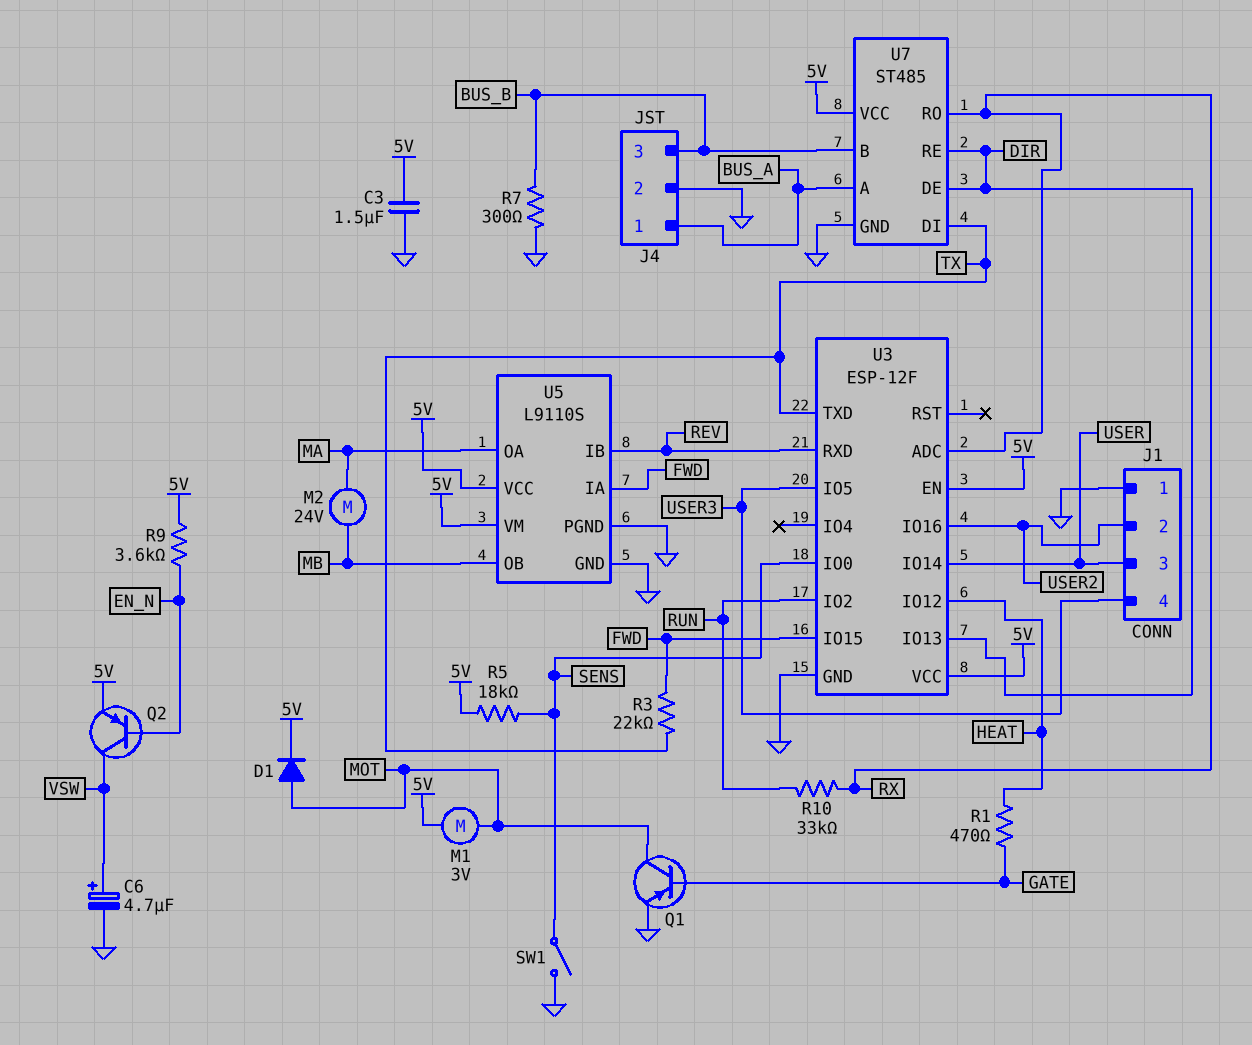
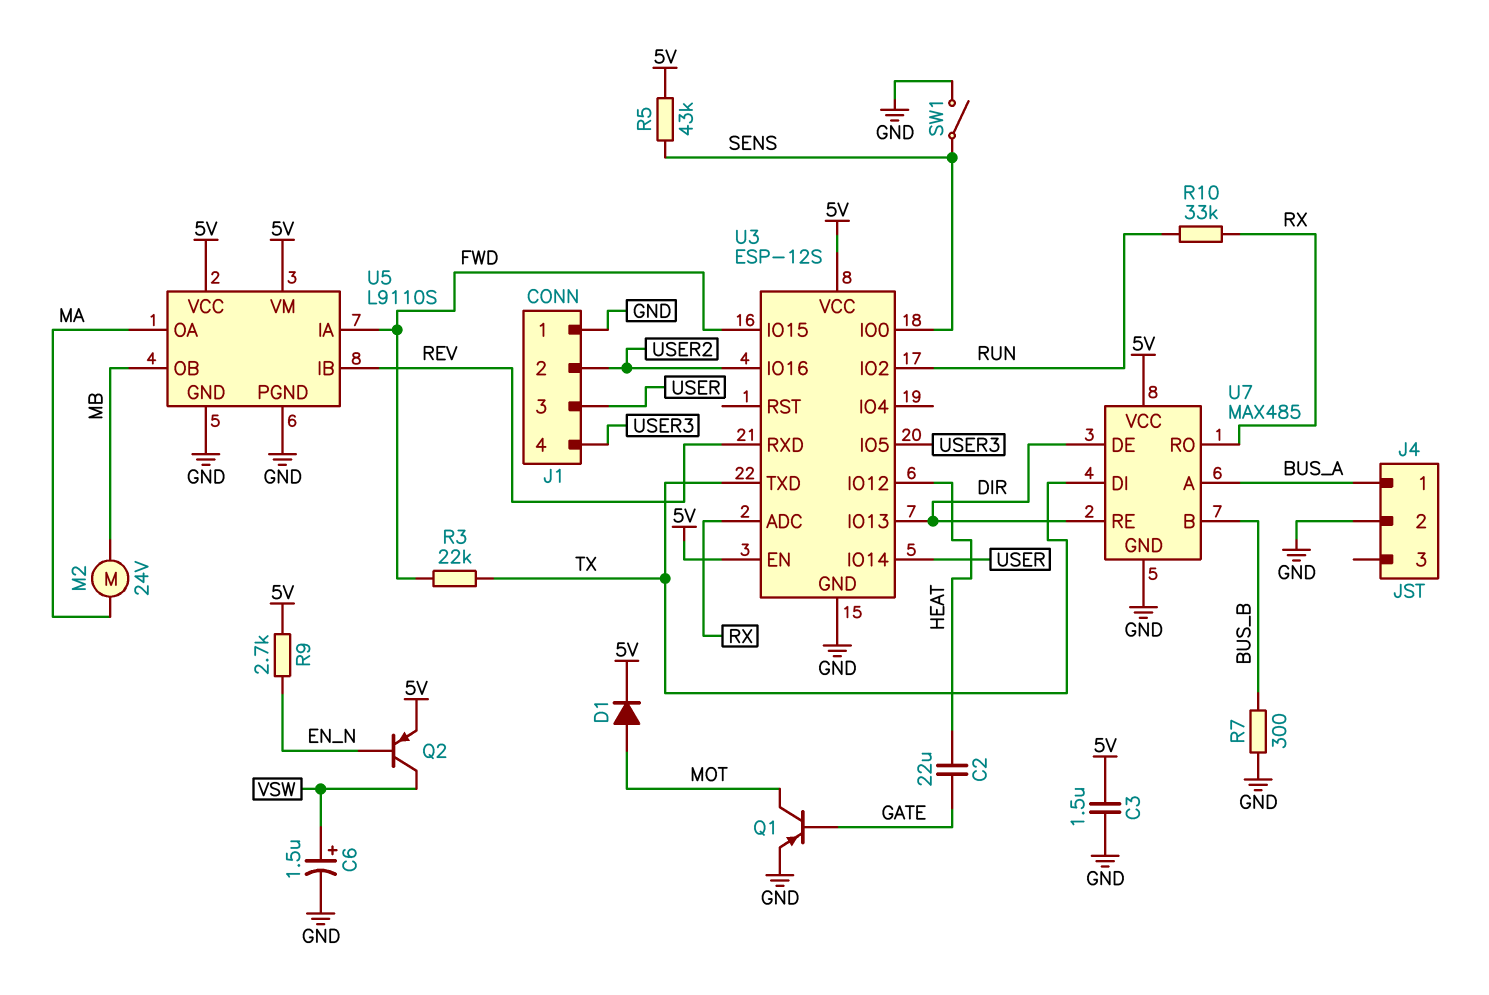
C2: none -> 22uF (GATE, HEAT)
C6: 4.7uF (plus VSW, minus GND) -> 1.5uF (plus VSW, minus GND)
J4 pin 3: BUS_B -> none
M1: motor 3V (5V, MOT) -> none
R1: 470 (GATE, HEAT) -> none
R5: 18k (5V, SENS) -> 43k (5V, SENS)
R9: 3.6k (5V, EN_N) -> 2.7k (5V, EN_N)
U3: ESP-12F -> ESP-12S
U7: ST485 -> MAX485

